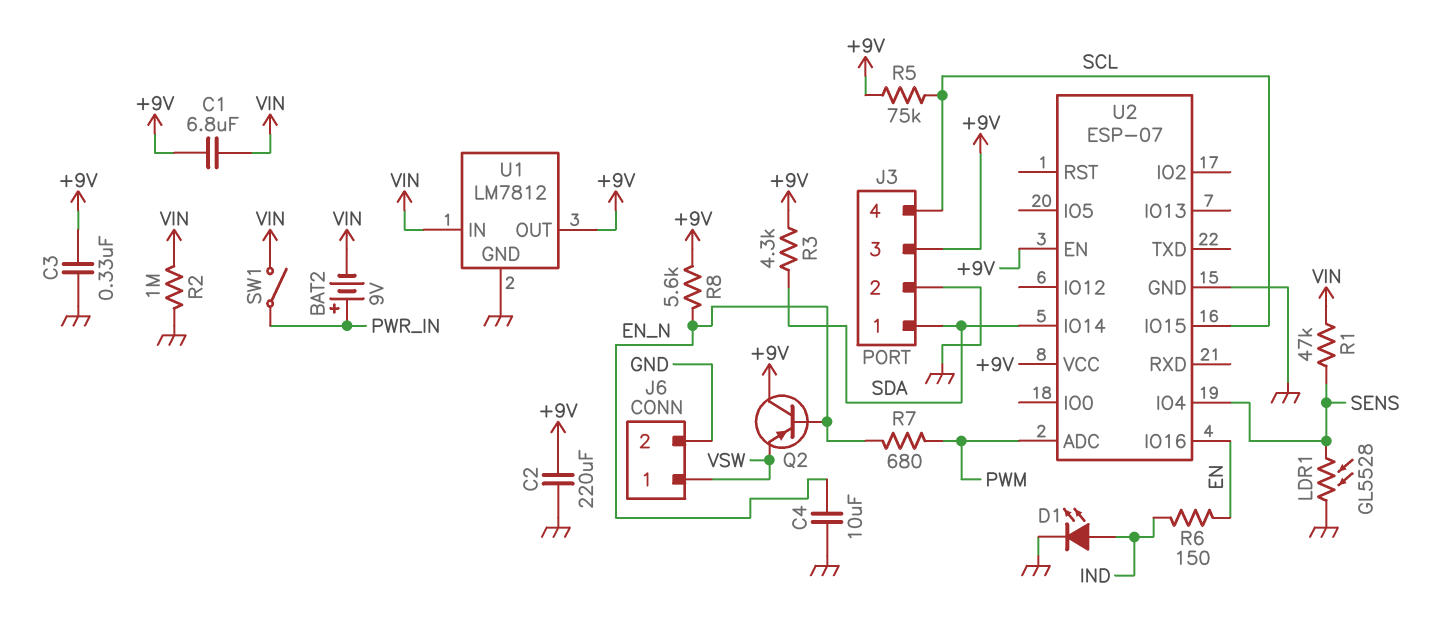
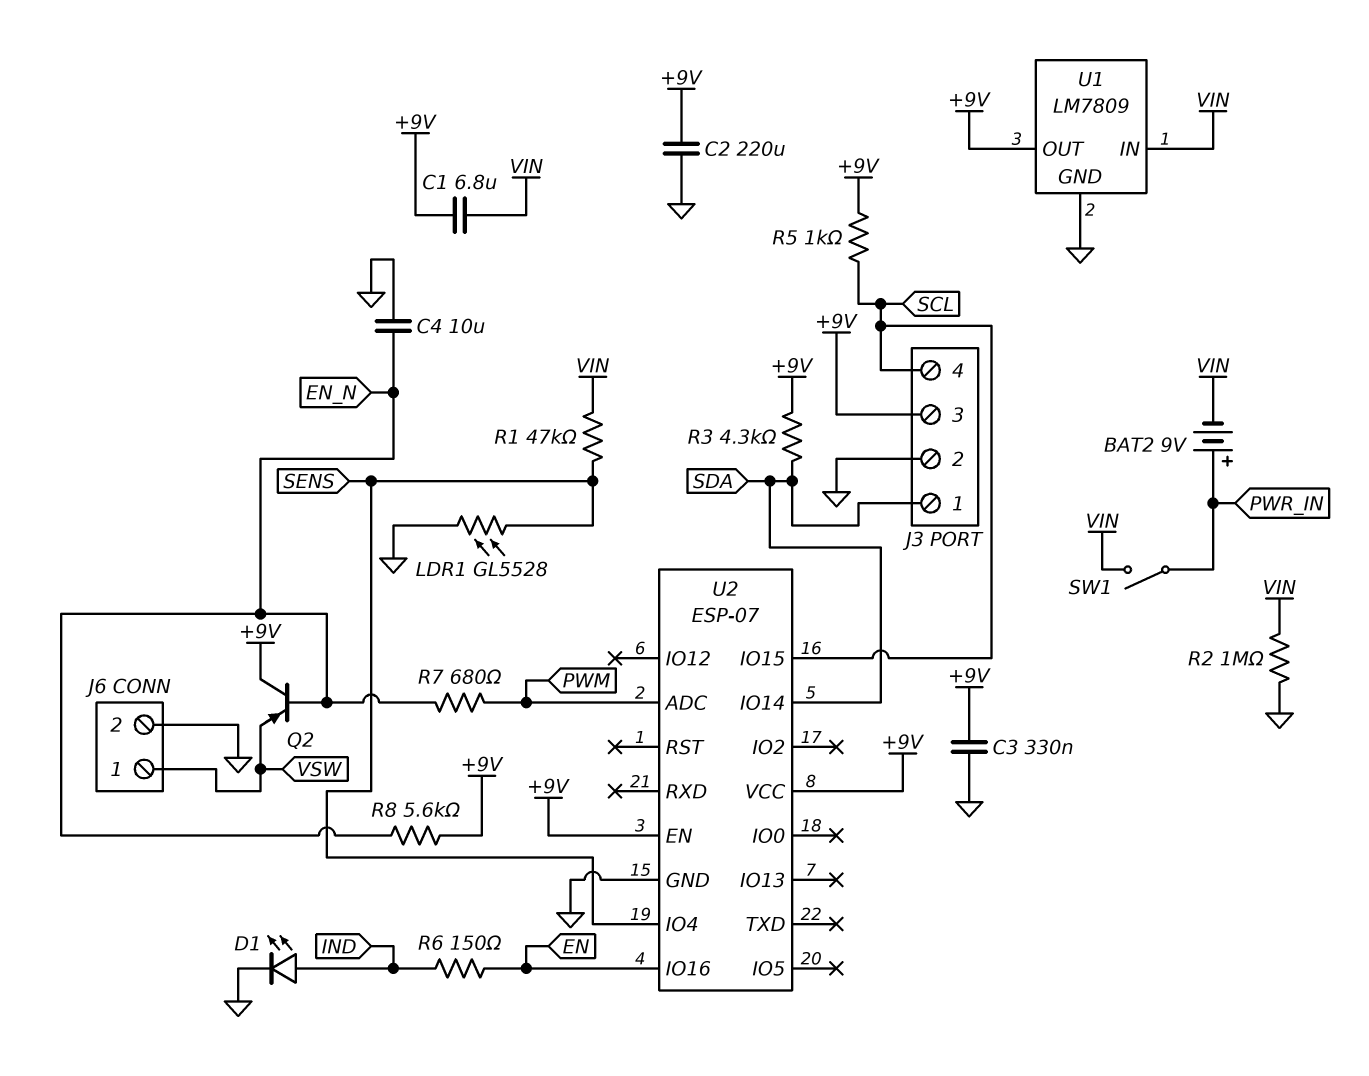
R5: 75k (+9V, SCL) -> 1k (+9V, SCL)
U1: LM7812 -> LM7809

